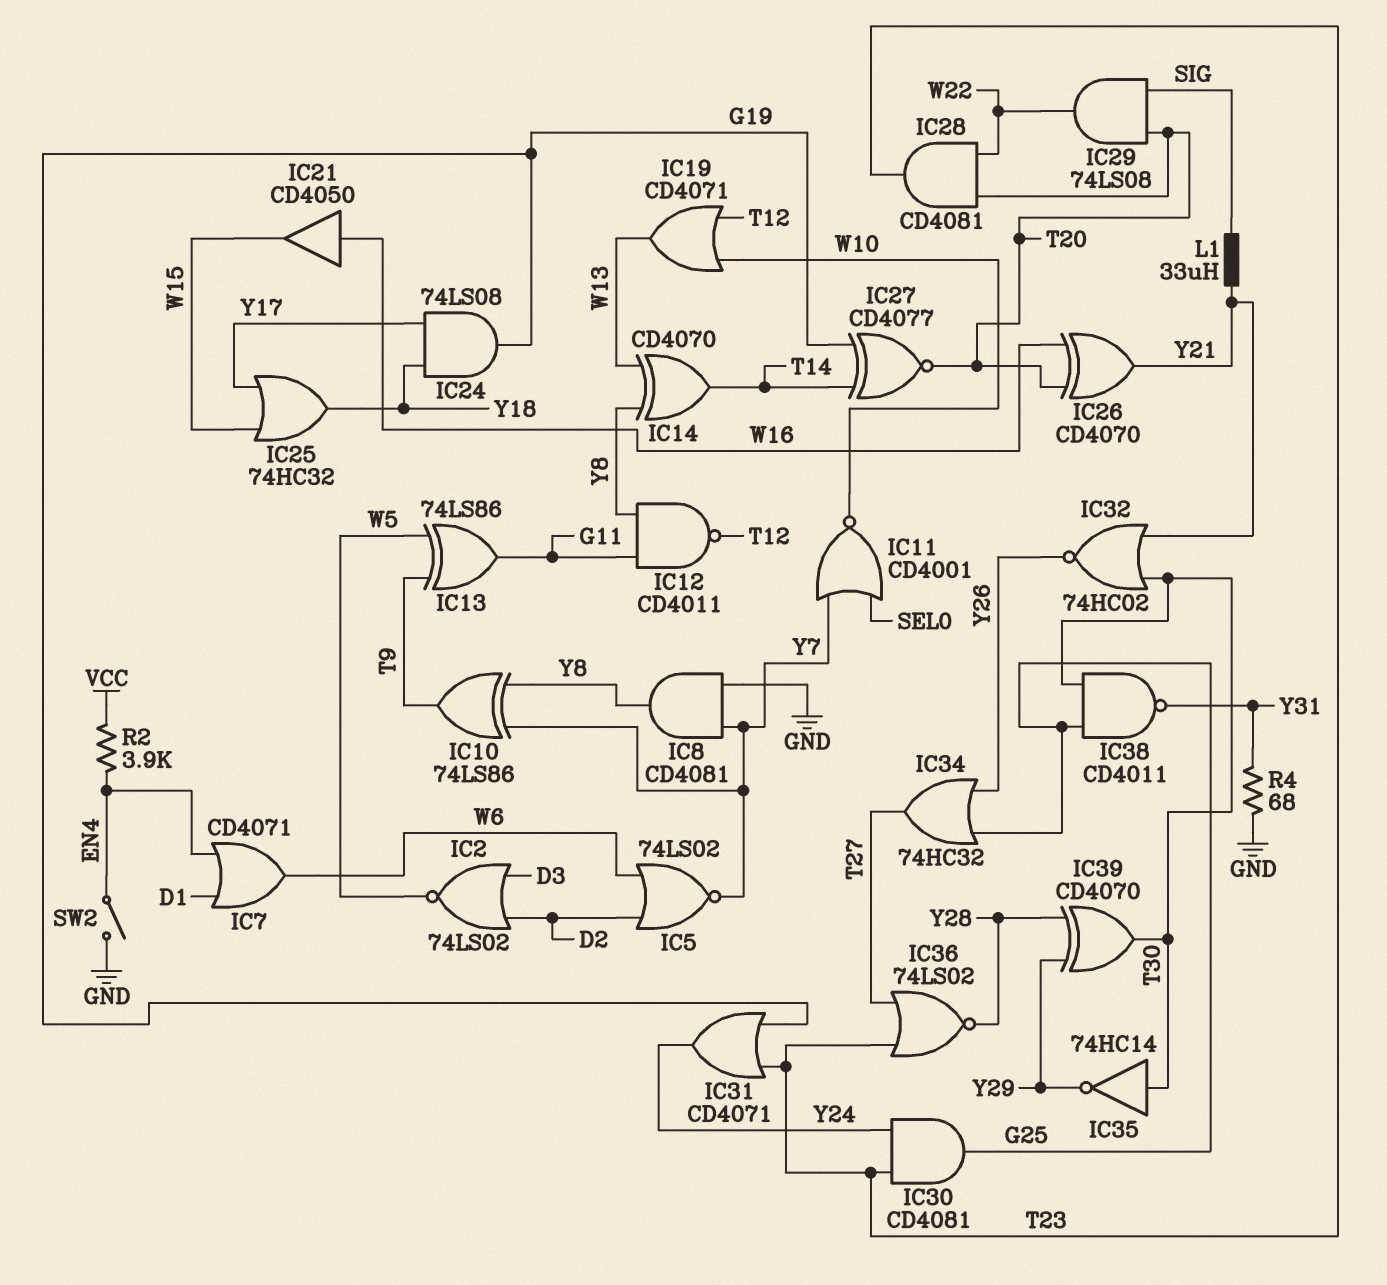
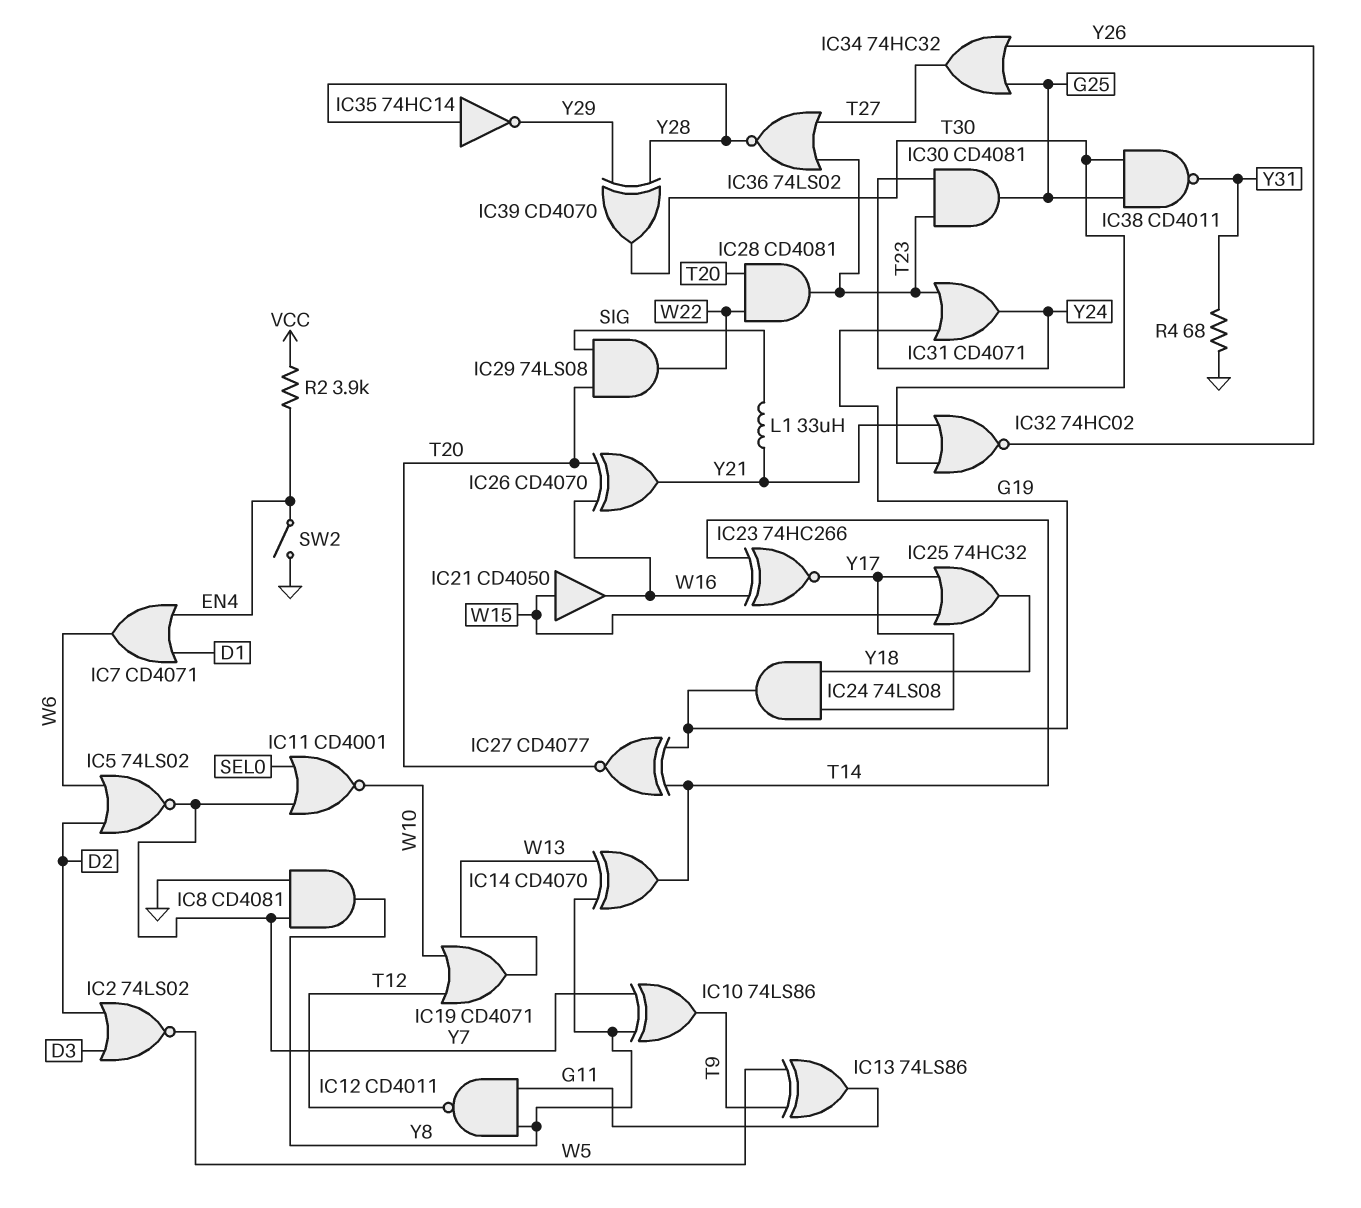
IC21: buffer CD4050 (in W16, out W15) -> buffer CD4050 (in W15, out W16)
IC23: none -> XNOR 74HC266 (in T14, in W16, out Y17)
IC35: NOT 74HC14 (in T30, out Y29) -> NOT 74HC14 (in Y28, out Y29)

